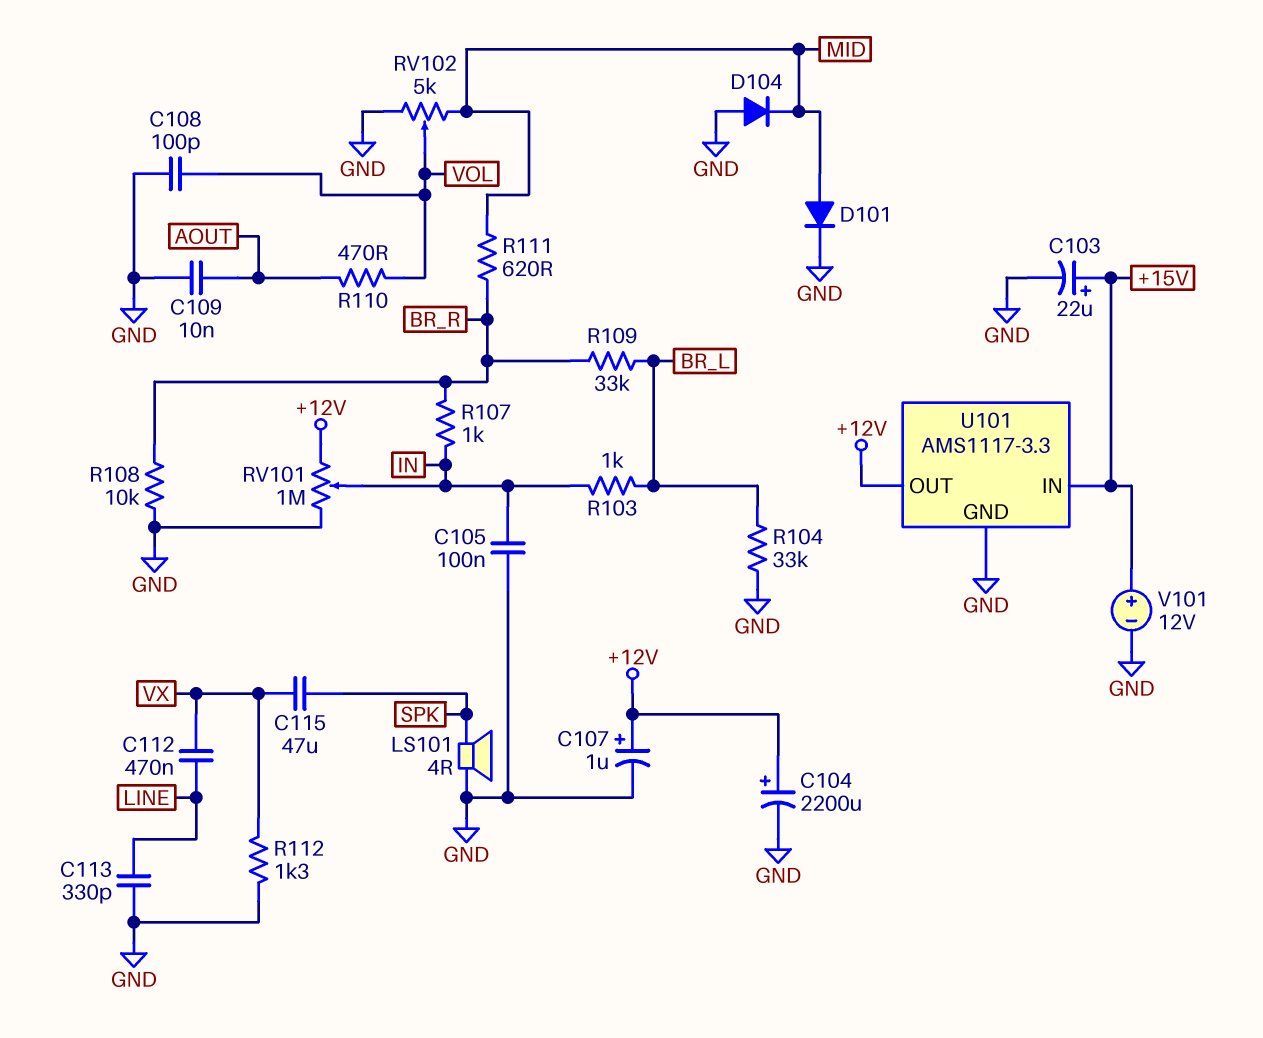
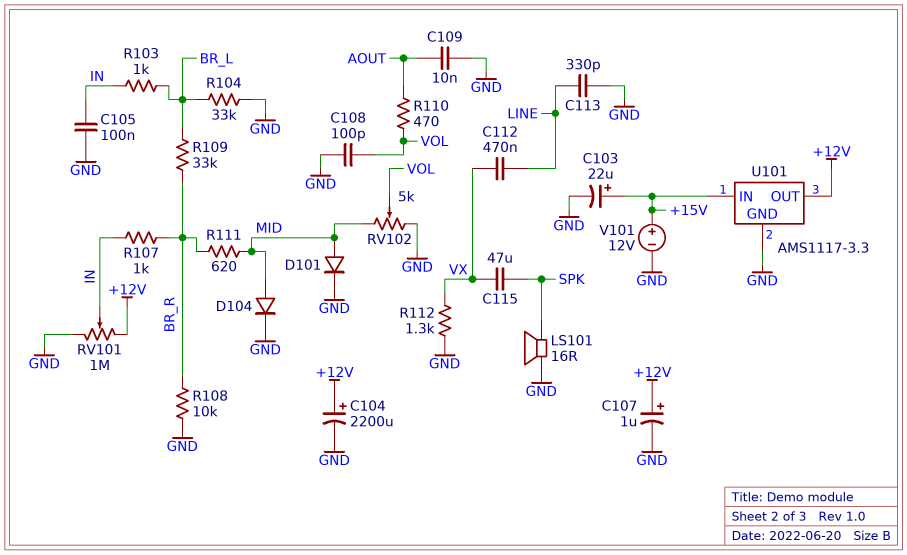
D104: diode (A GND, K MID) -> diode (A MID, K GND)
LS101: speaker 4R (GND, SPK) -> speaker 16R (GND, SPK)

